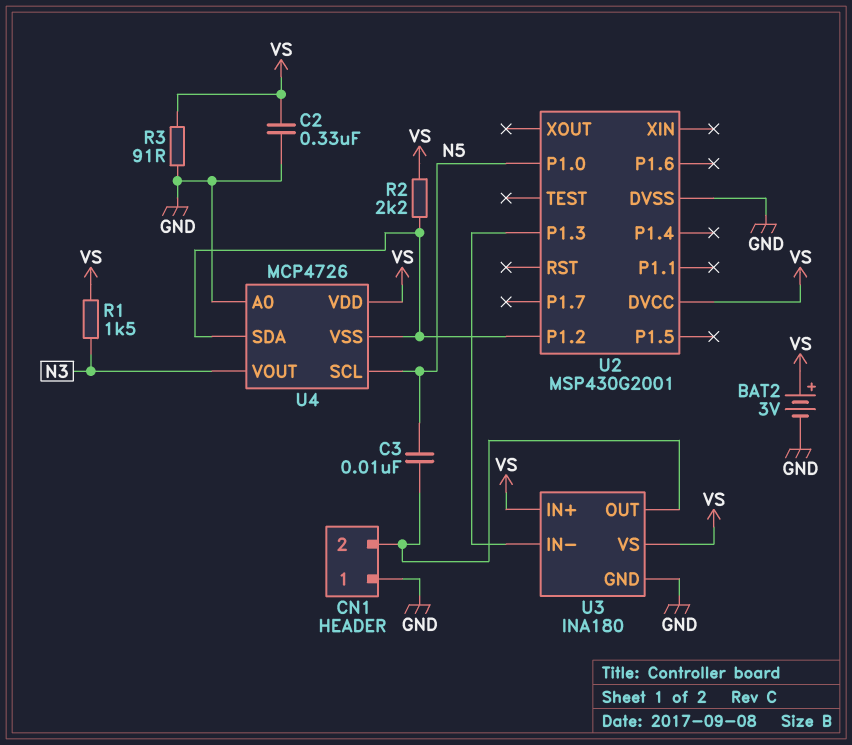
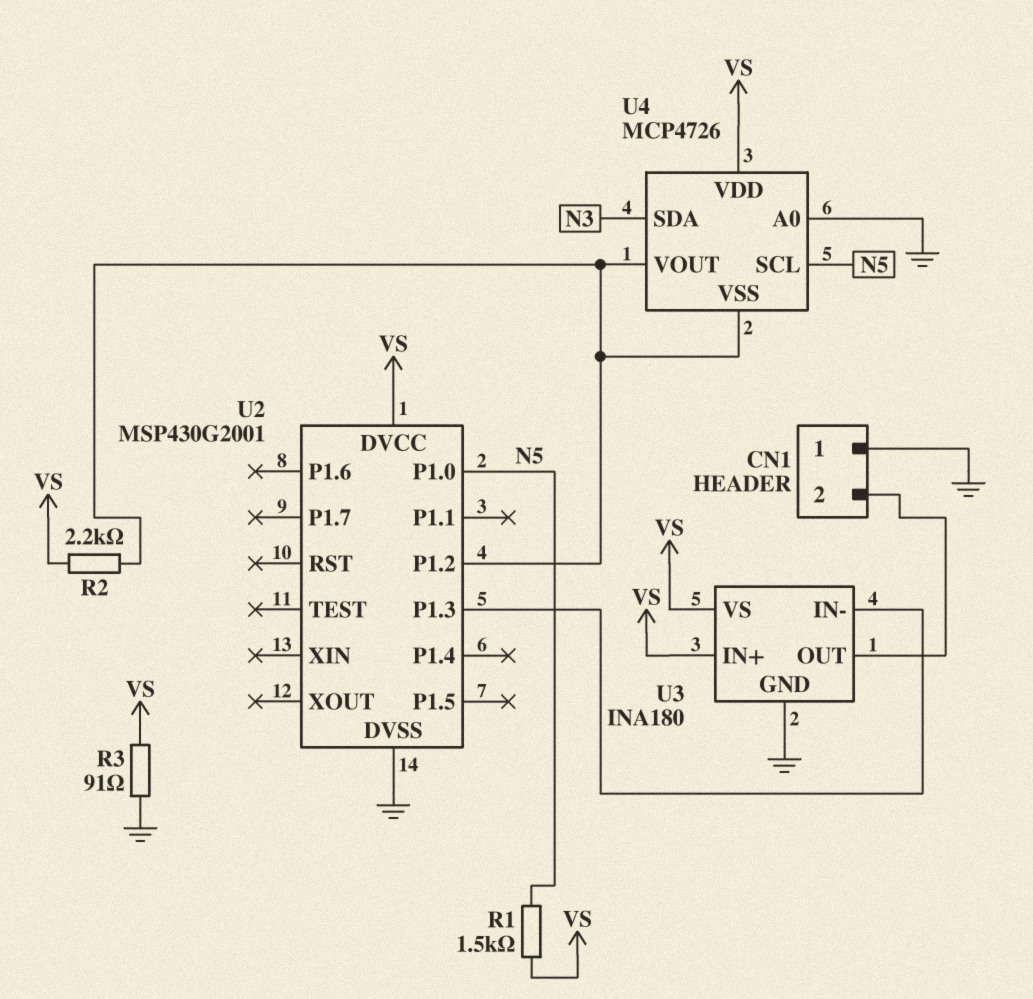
BAT2: 3V (plus VS, minus GND) -> none
C2: 330nF (GND, VS) -> none
C3: 10nF (CN1/2, N5) -> none
R1: 1.5k (N3, VS) -> 1.5k (N5, VS)
U4 pin SDA: U2/P1.2 -> N3
U4 pin VOUT: N3 -> U2/P1.2

